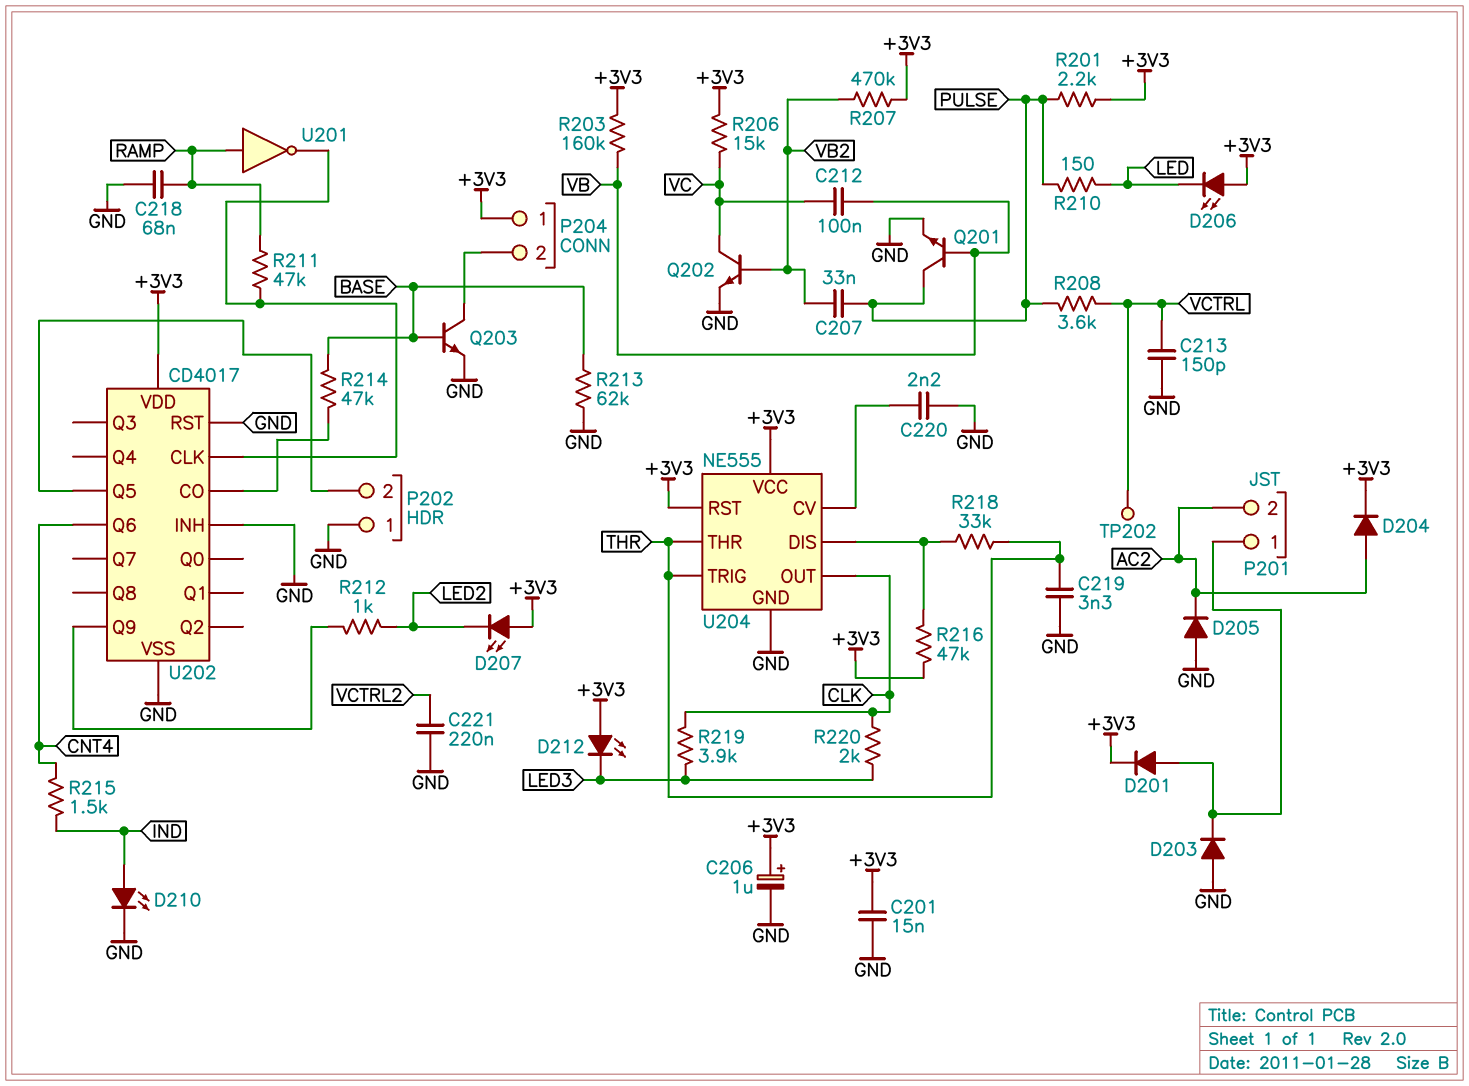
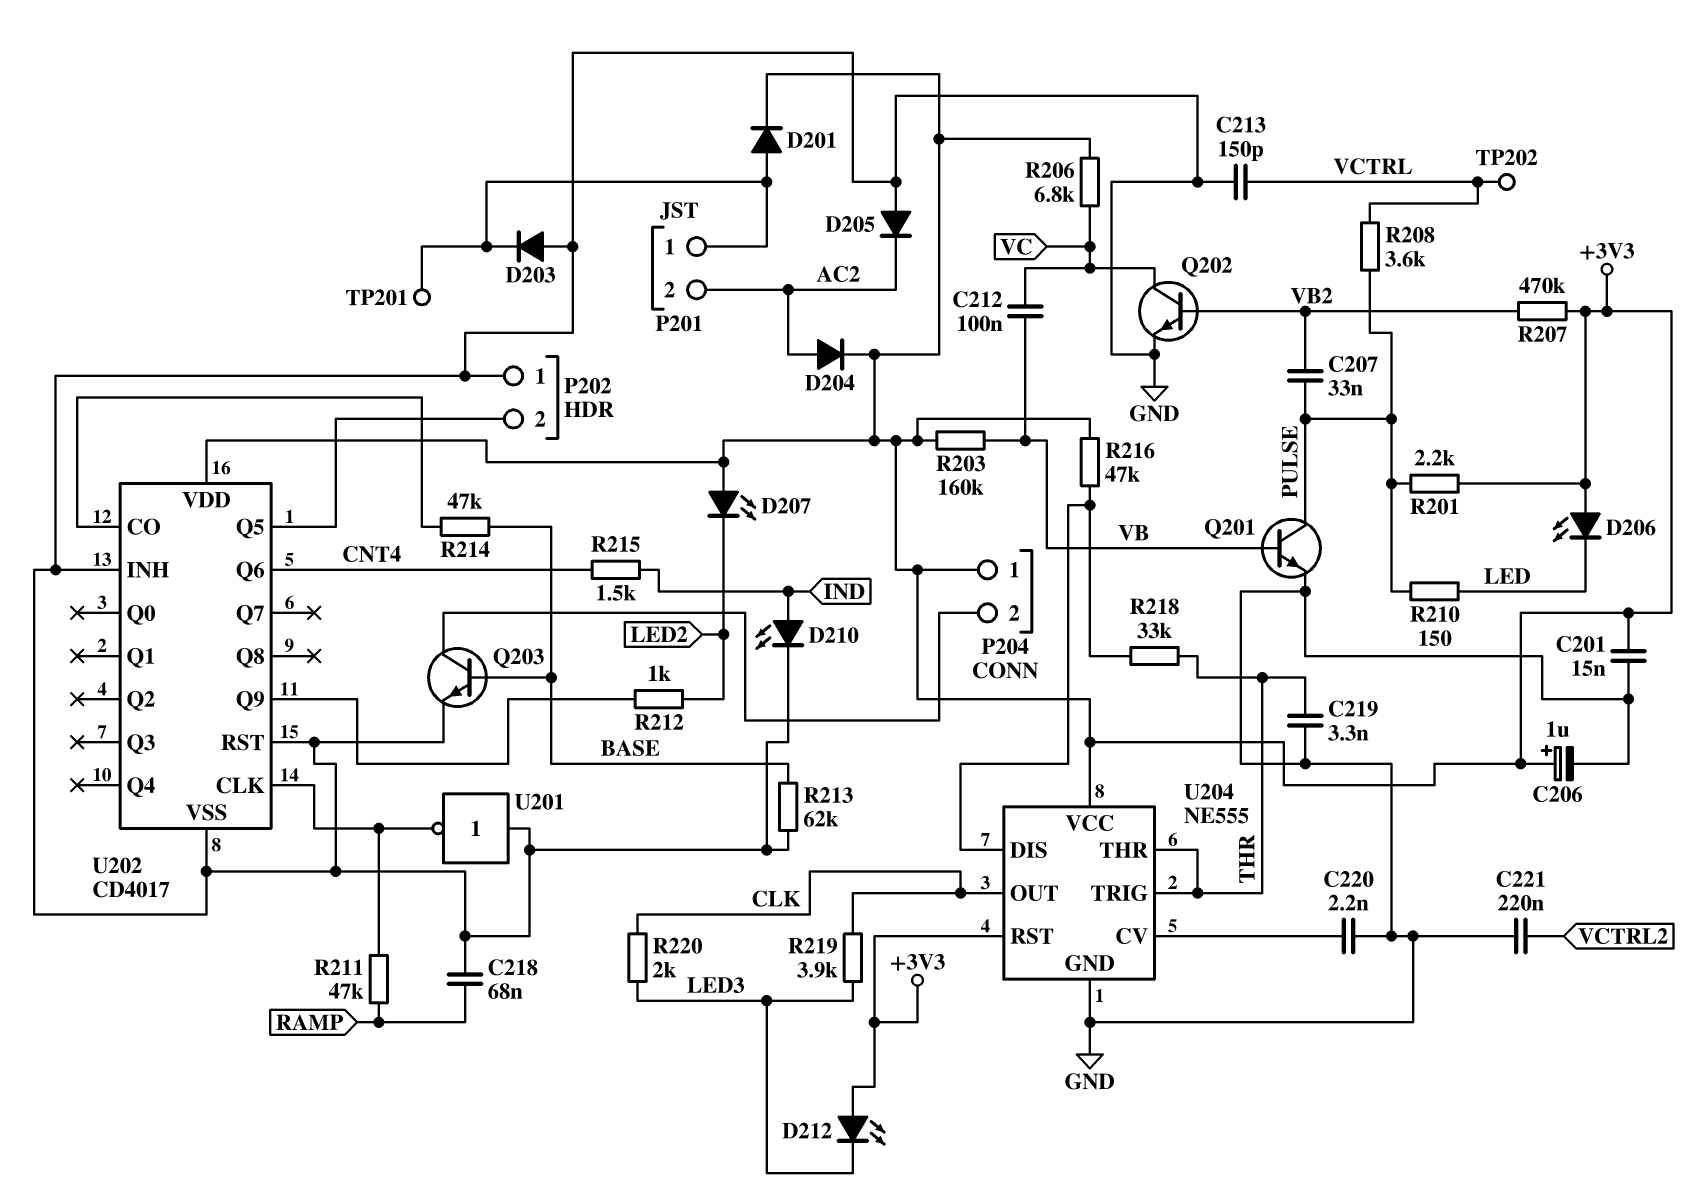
R206: 15k (+3V3, VC) -> 6.8k (+3V3, VC)
TP201: none -> test point (P201/1)
U201: NOT (in RAMP, out U202/CLK) -> NOT (in GND, out U202/CLK)

